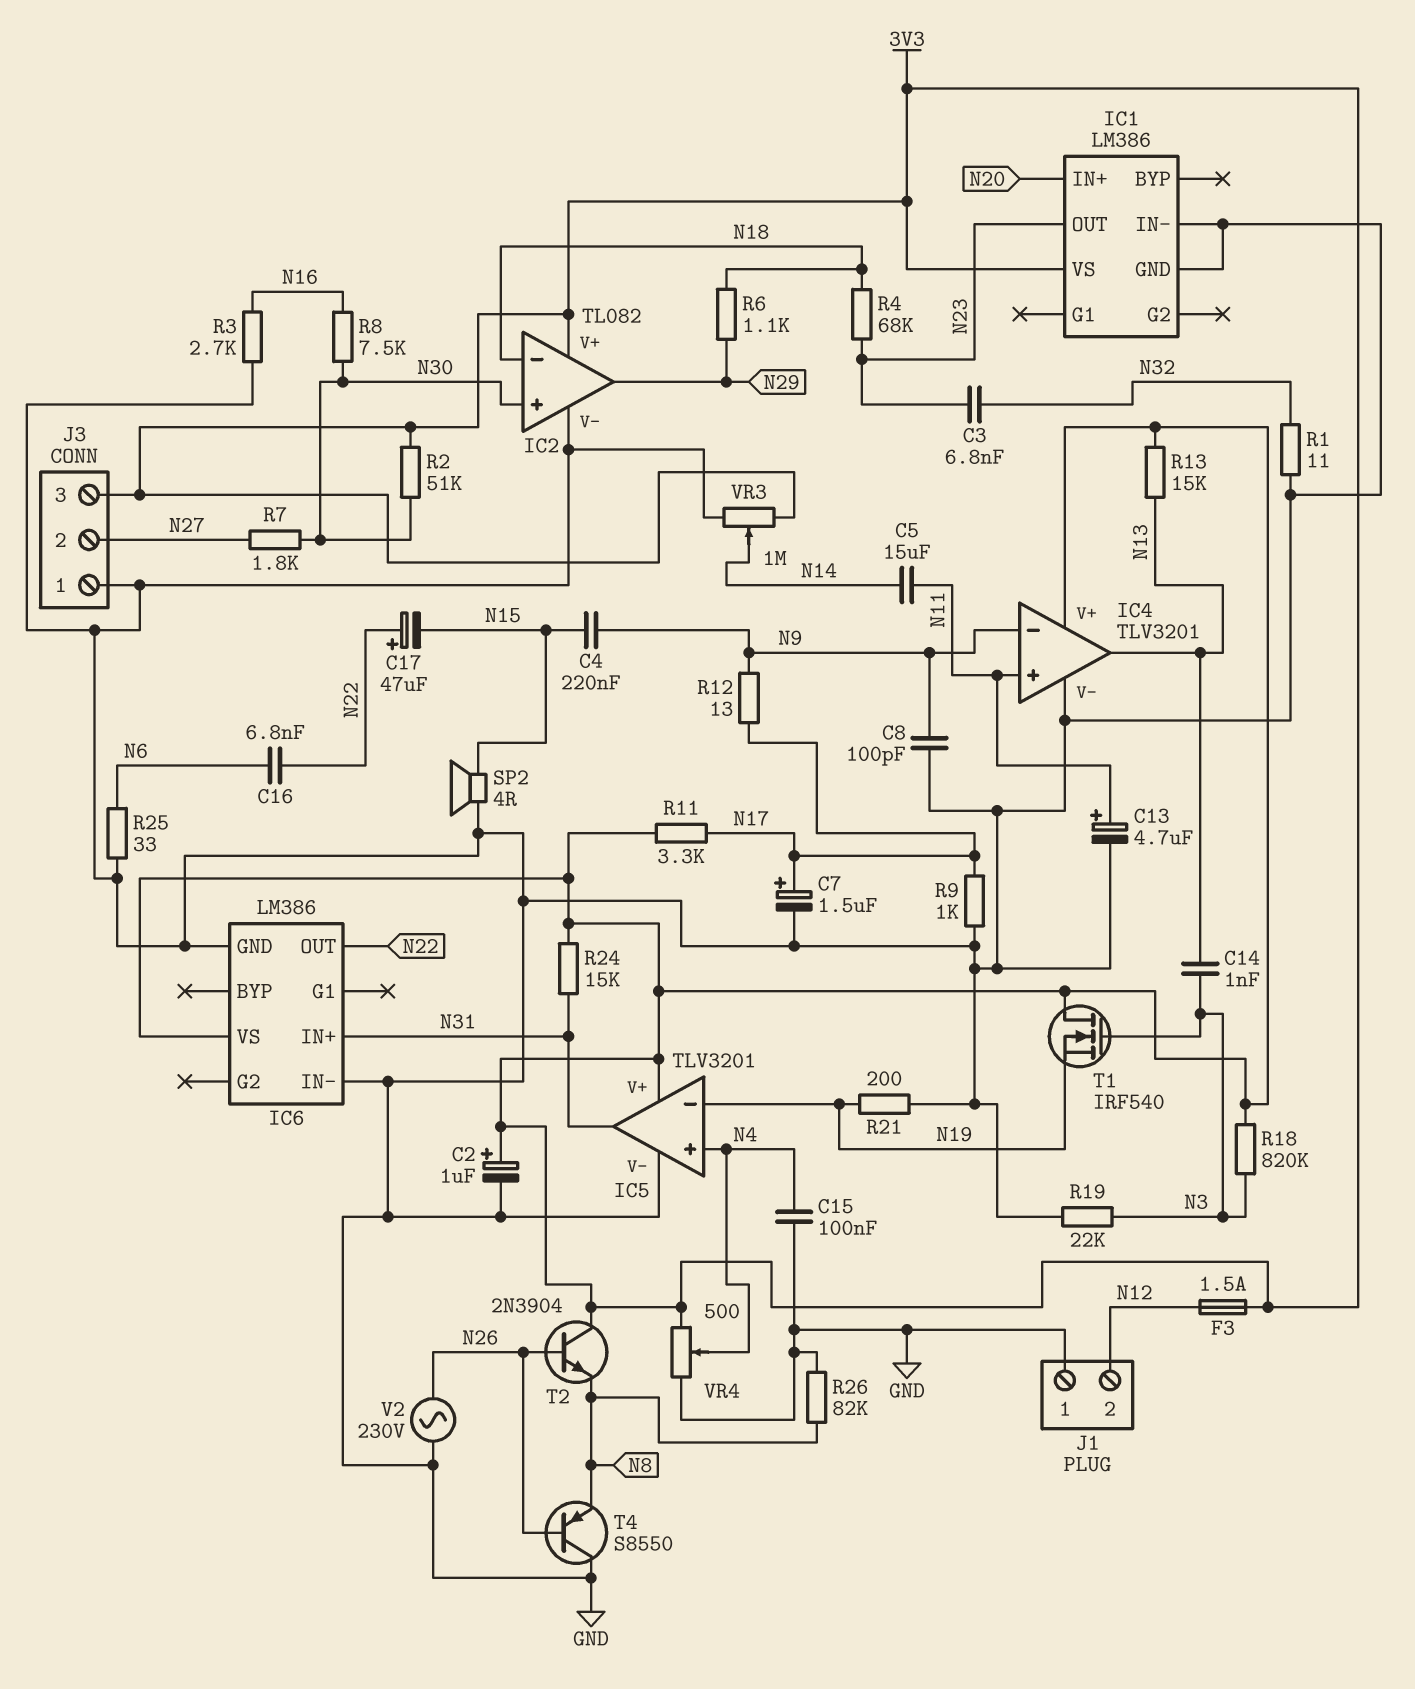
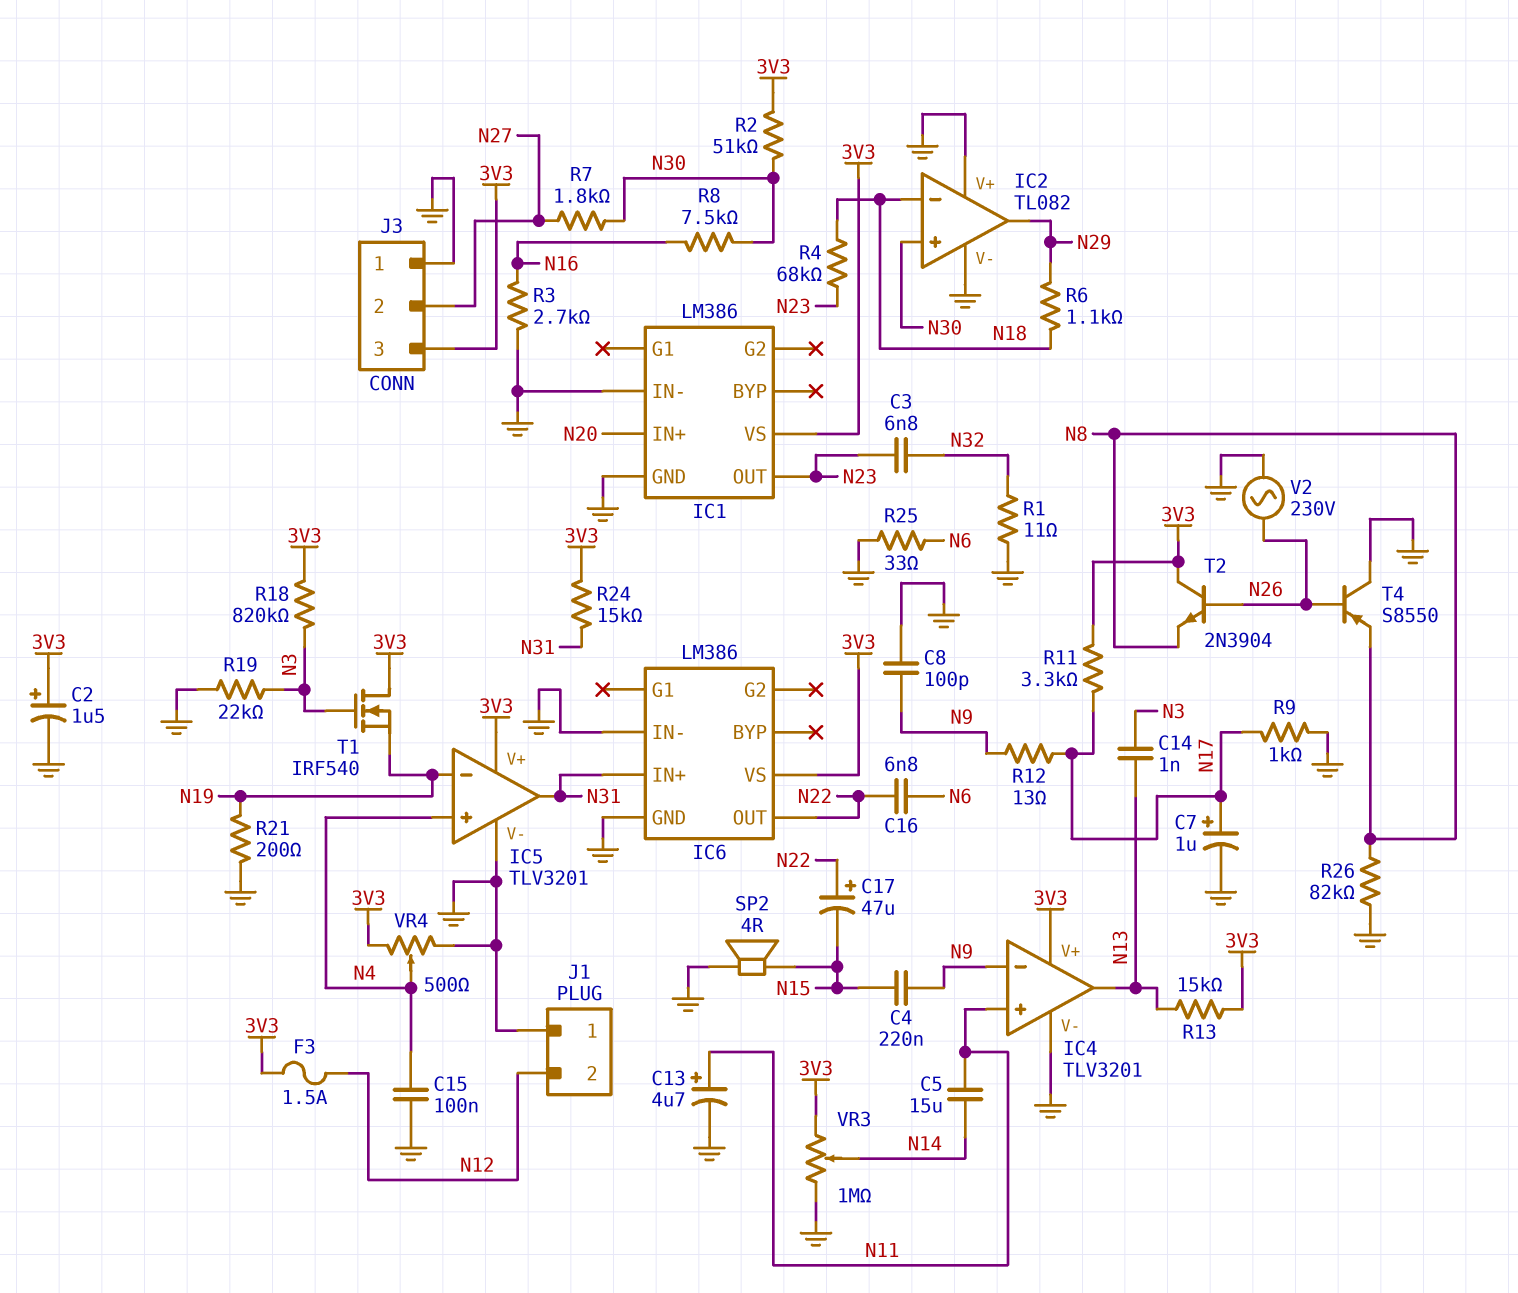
C2: 1uF (plus 3V3, minus GND) -> 1.5uF (plus 3V3, minus GND)
C7: 1.5uF (plus N17, minus GND) -> 1uF (plus N17, minus GND)
IC2 pin V+: 3V3 -> GND

